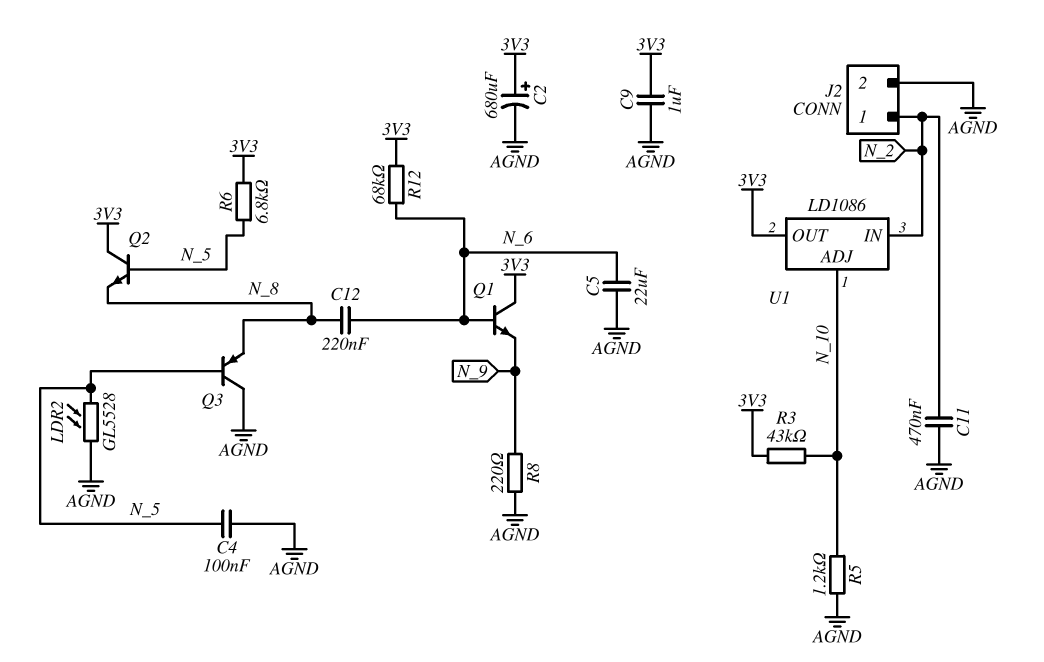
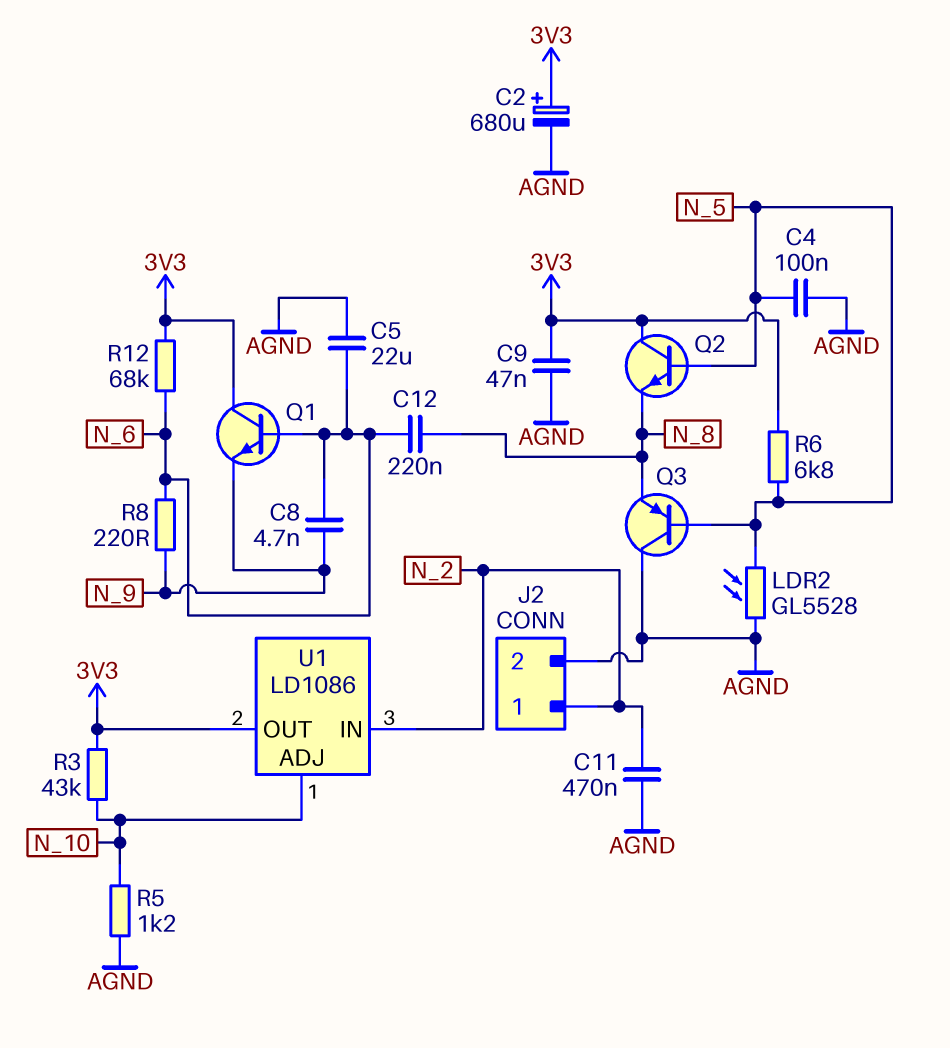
C8: none -> 4.7nF (N_6, N_9)
C9: 1uF (3V3, AGND) -> 47nF (3V3, AGND)
R8: 220 (AGND, N_9) -> 220 (N_6, N_9)

